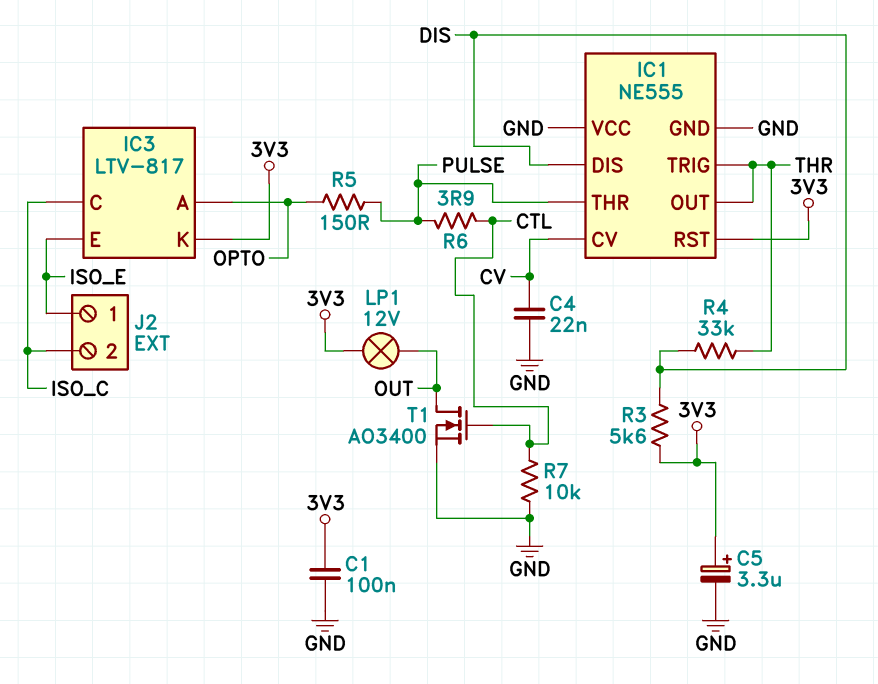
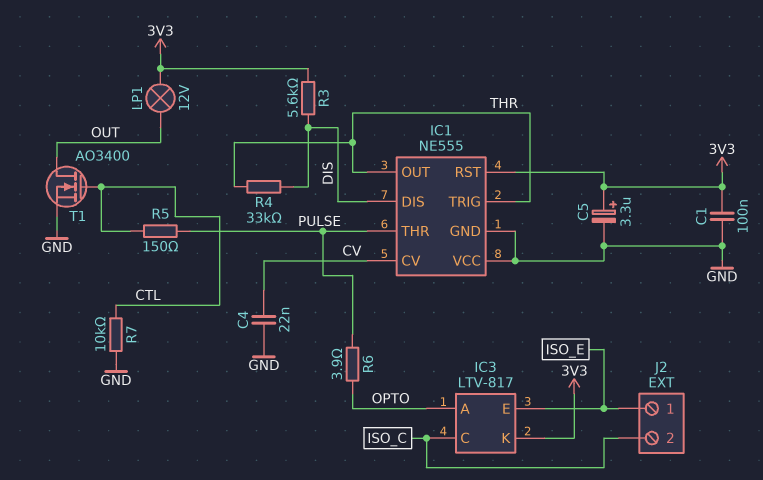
R5: 150 (OPTO, PULSE) -> 150 (CTL, PULSE)
R6: 3.9 (CTL, PULSE) -> 3.9 (OPTO, PULSE)

